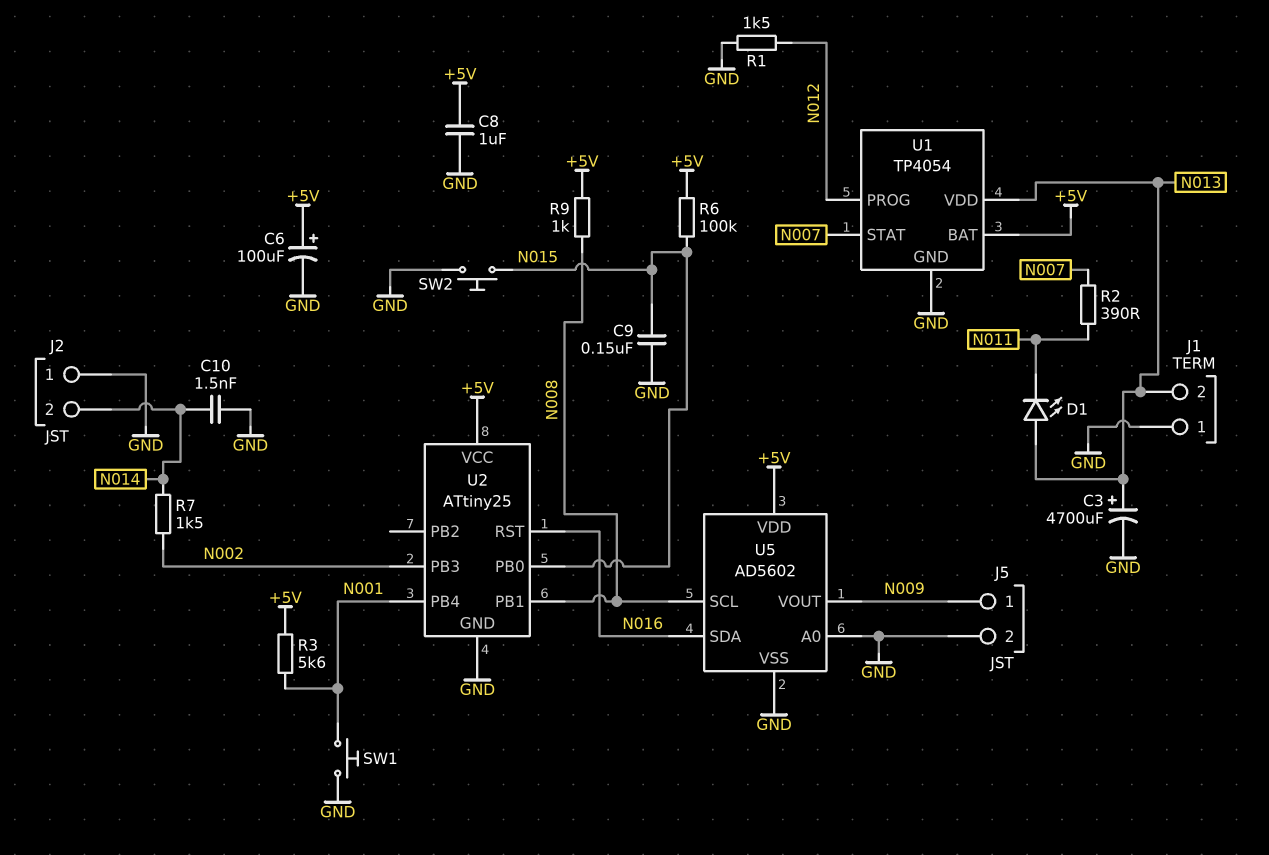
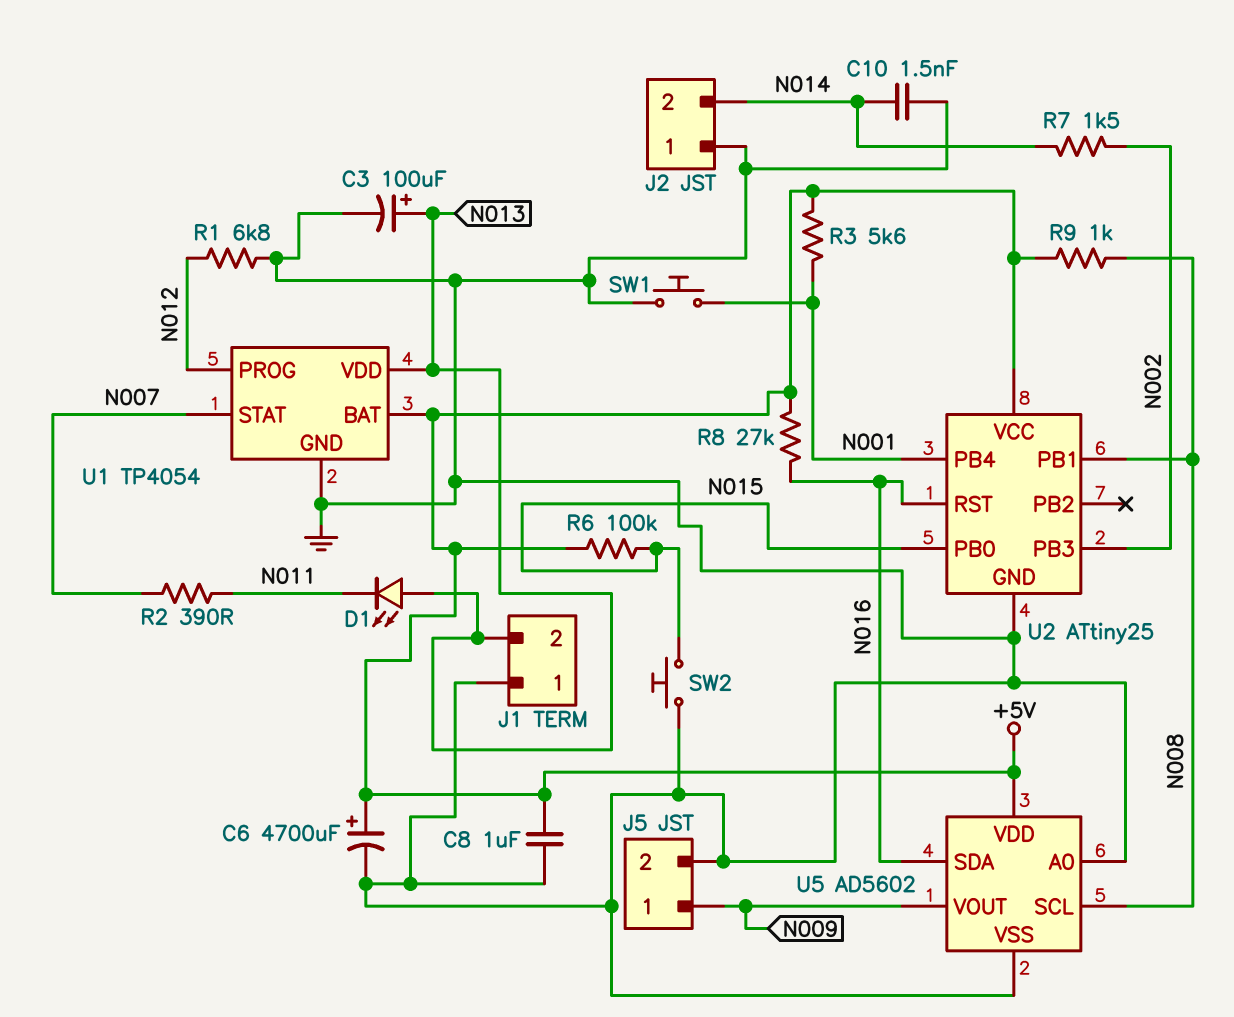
C3: 4700uF (plus N013, minus GND) -> 100uF (plus N013, minus GND)
C6: 100uF (plus +5V, minus GND) -> 4700uF (plus +5V, minus GND)
C9: 150nF (GND, N015) -> none
R1: 1.5k (GND, N012) -> 6.8k (GND, N012)
R8: none -> 27k (+5V, N016)

